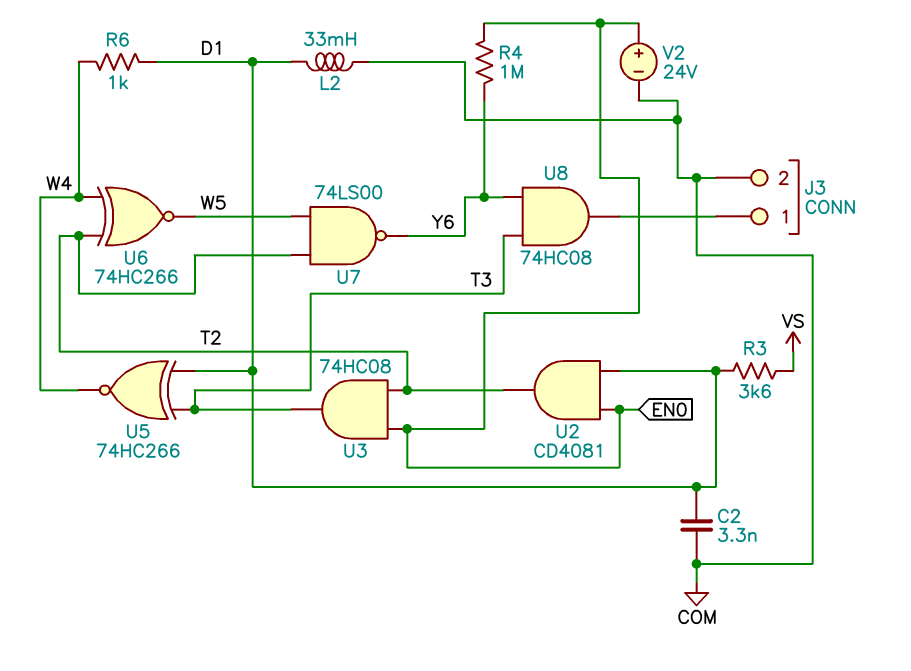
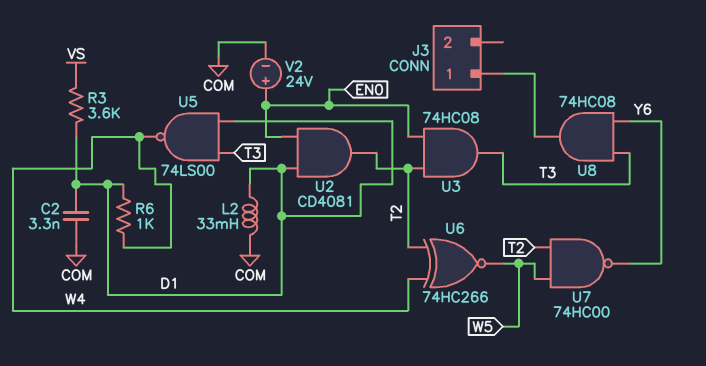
J3 pin 2: COM -> none
R4: 1M (EN0, Y6) -> none
U5: XNOR 74HC266 (in D1, in T3, out W4) -> NAND 74LS00 (in D1, in T3, out W4)
U7: NAND 74LS00 (in T2, in W5, out Y6) -> NAND 74HC00 (in T2, in W5, out Y6)

